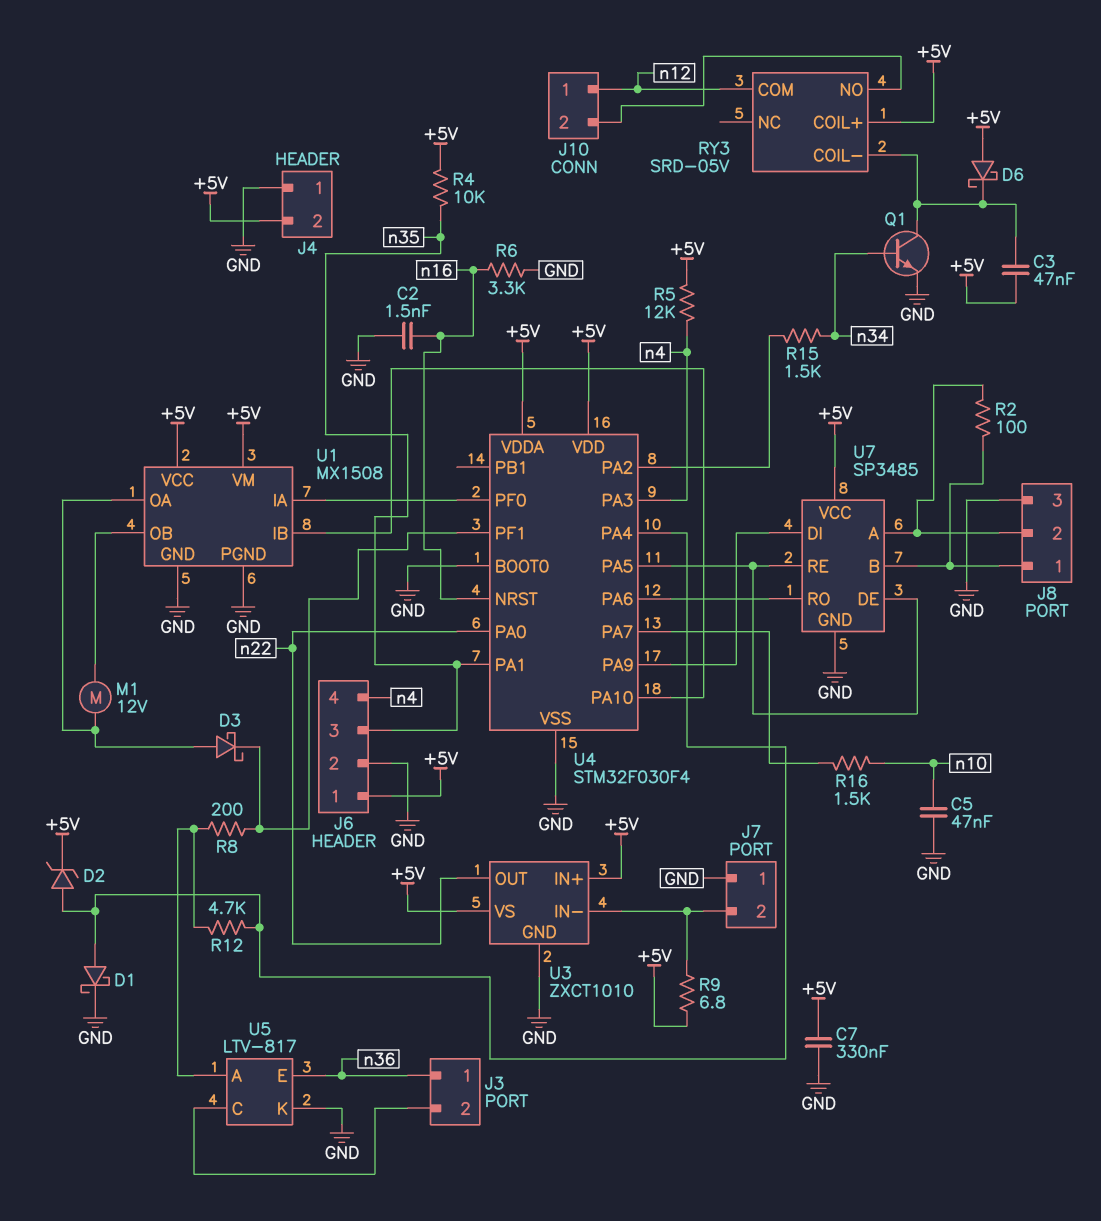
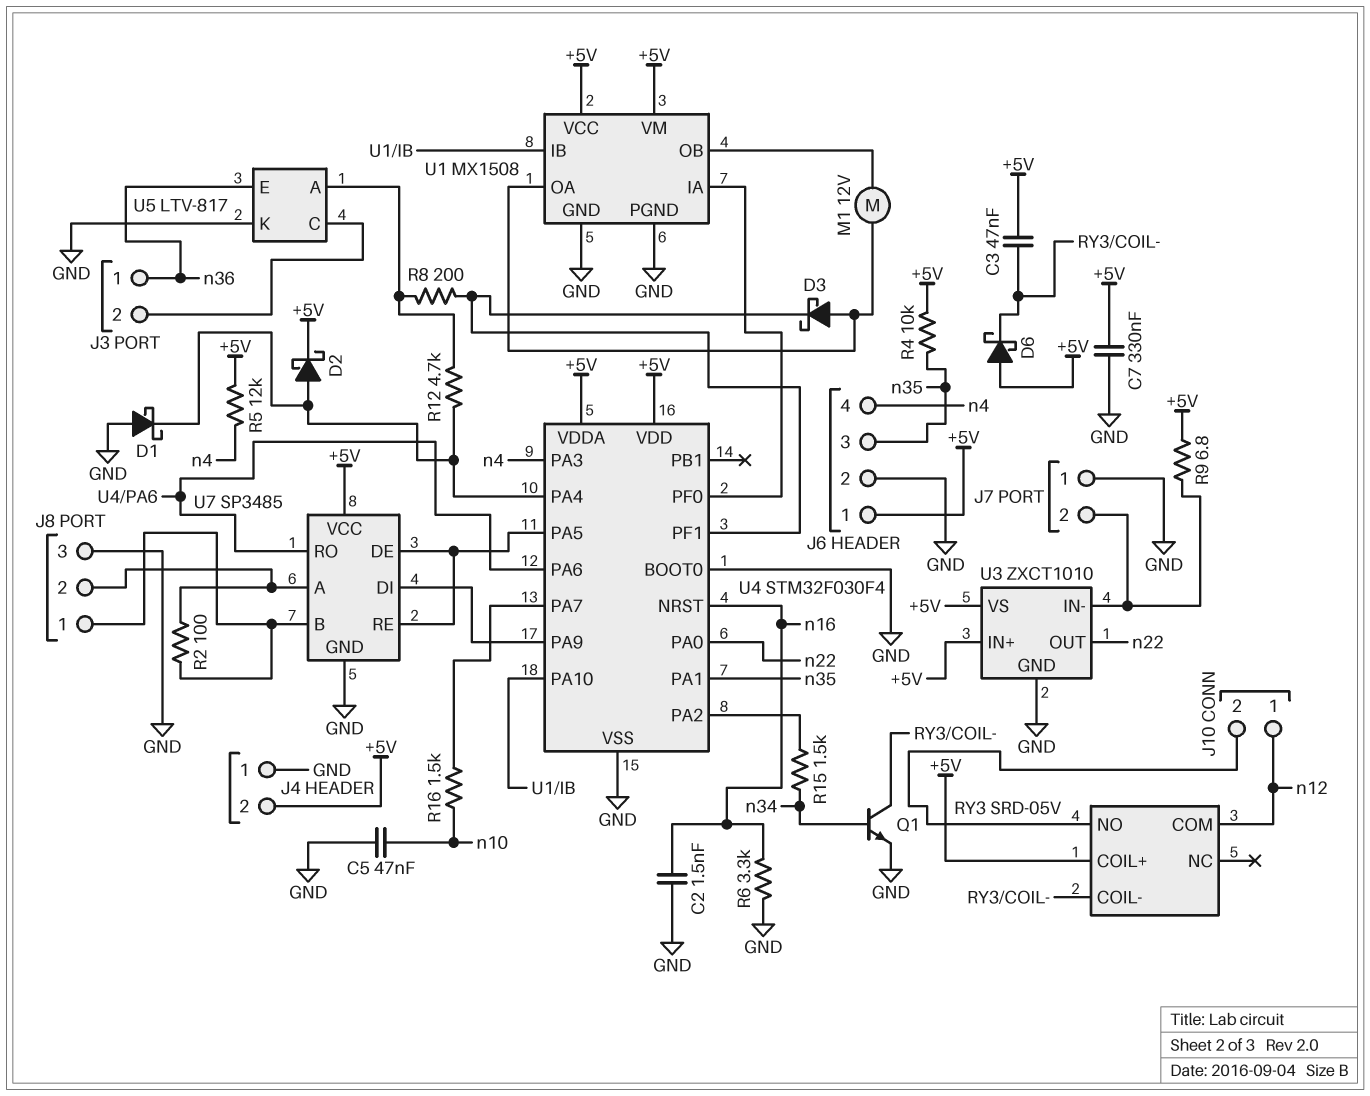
D1: schottky (A U4/PA4, K GND) -> schottky (A GND, K U4/PA4)
D2: zener (A U4/PA4, K +5V) -> schottky (A U4/PA4, K +5V)

